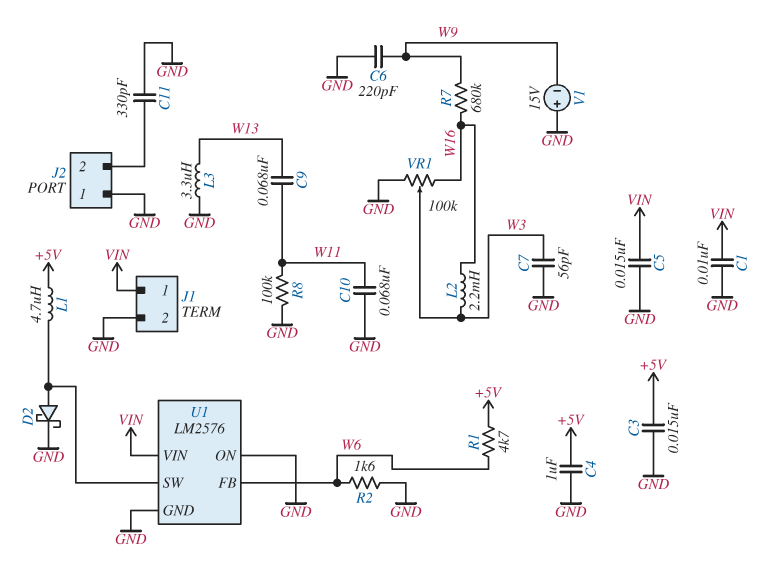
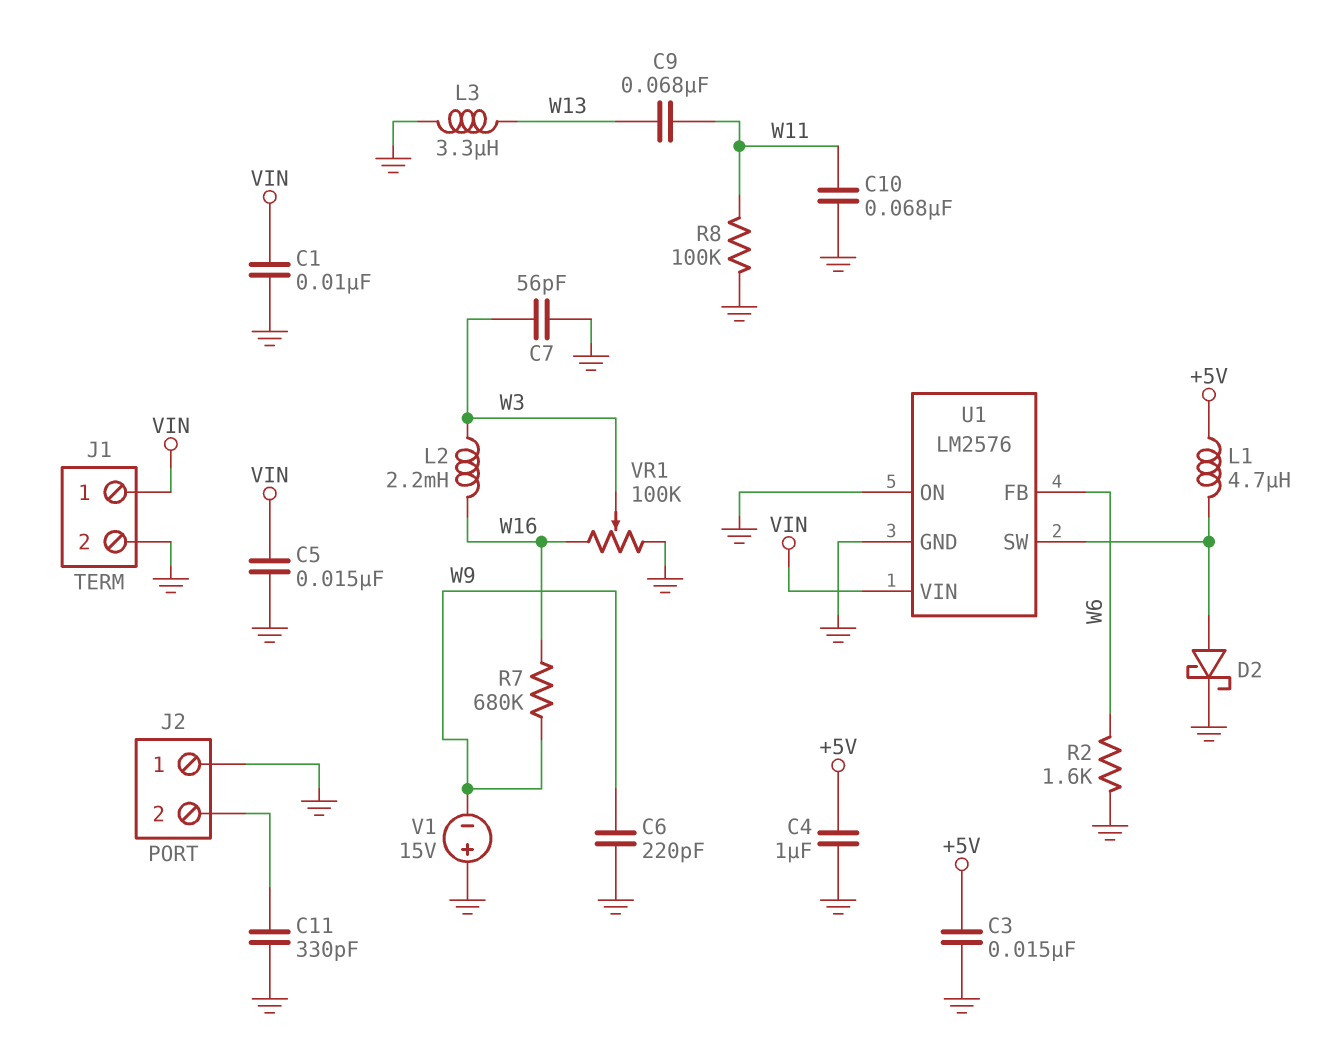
R1: 4.7k (+5V, W6) -> none

